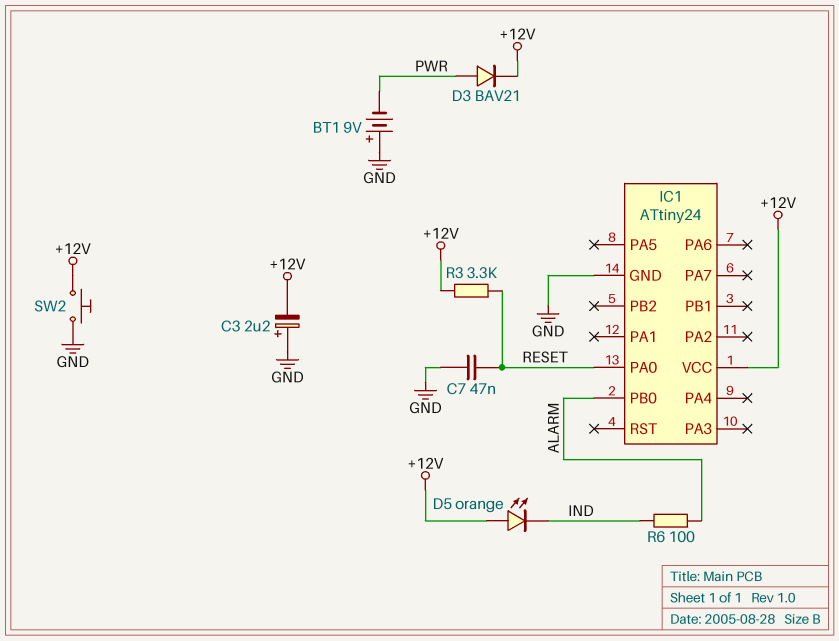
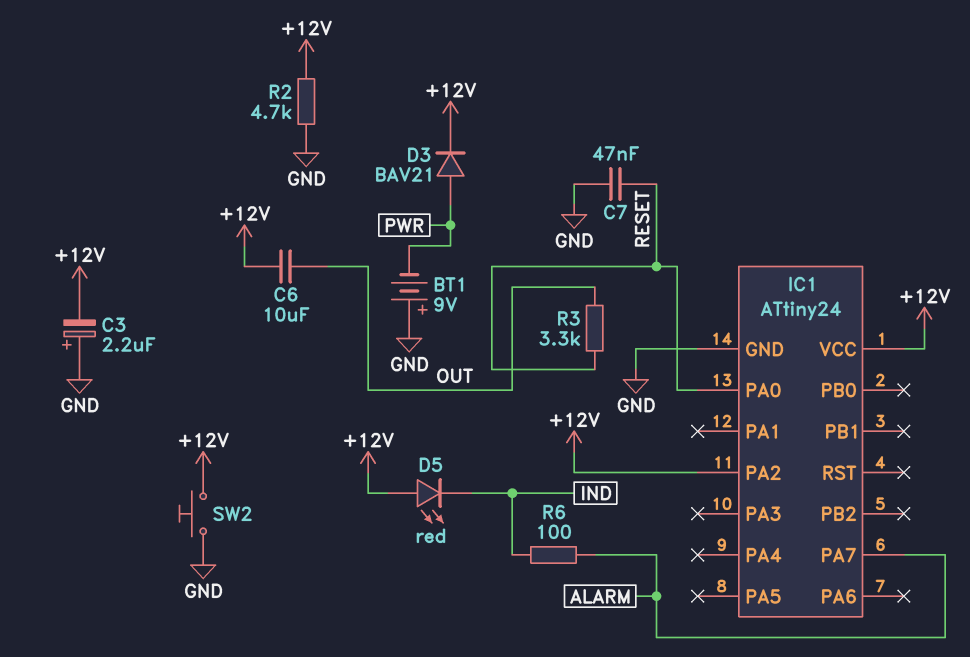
C6: none -> 10uF (+12V, OUT)
D5: LED orange (A +12V, K IND) -> LED red (A +12V, K IND)
IC1 pin PA2: none -> +12V
IC1 pin PA7: none -> ALARM
IC1 pin PB0: ALARM -> none
R2: none -> 4.7k (+12V, GND)
R3: 3.3k (+12V, RESET) -> 3.3k (OUT, RESET)

